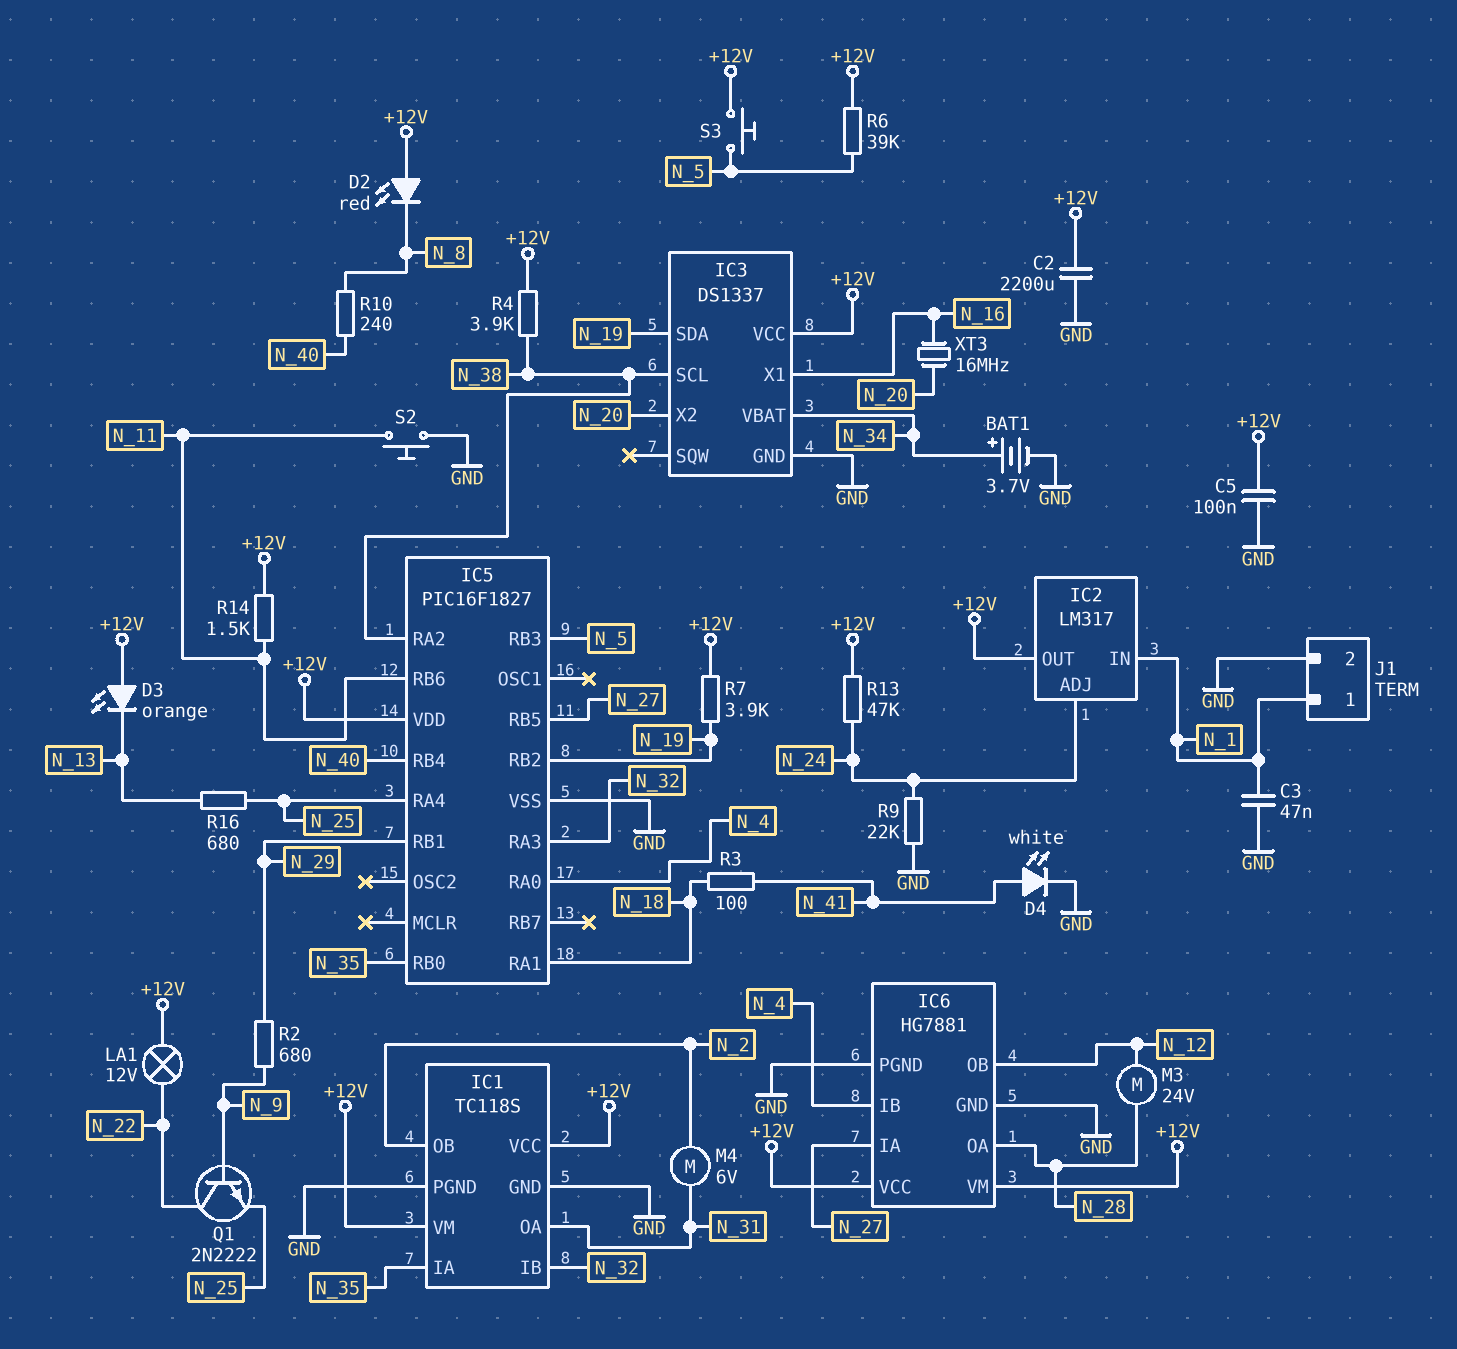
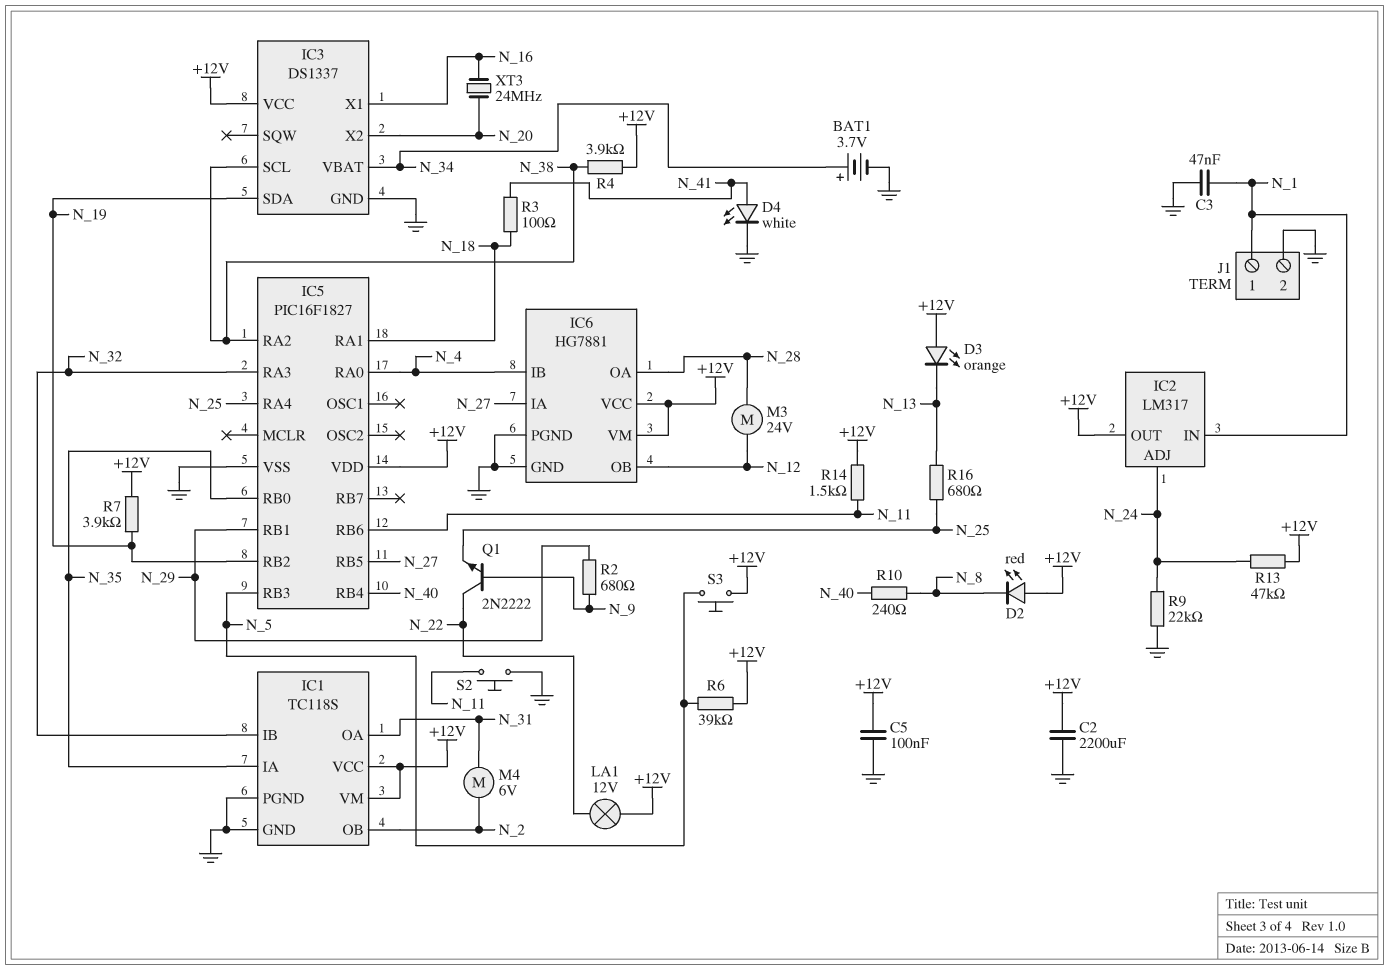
XT3: 16MHz (N_16, N_20) -> 24MHz (N_16, N_20)

